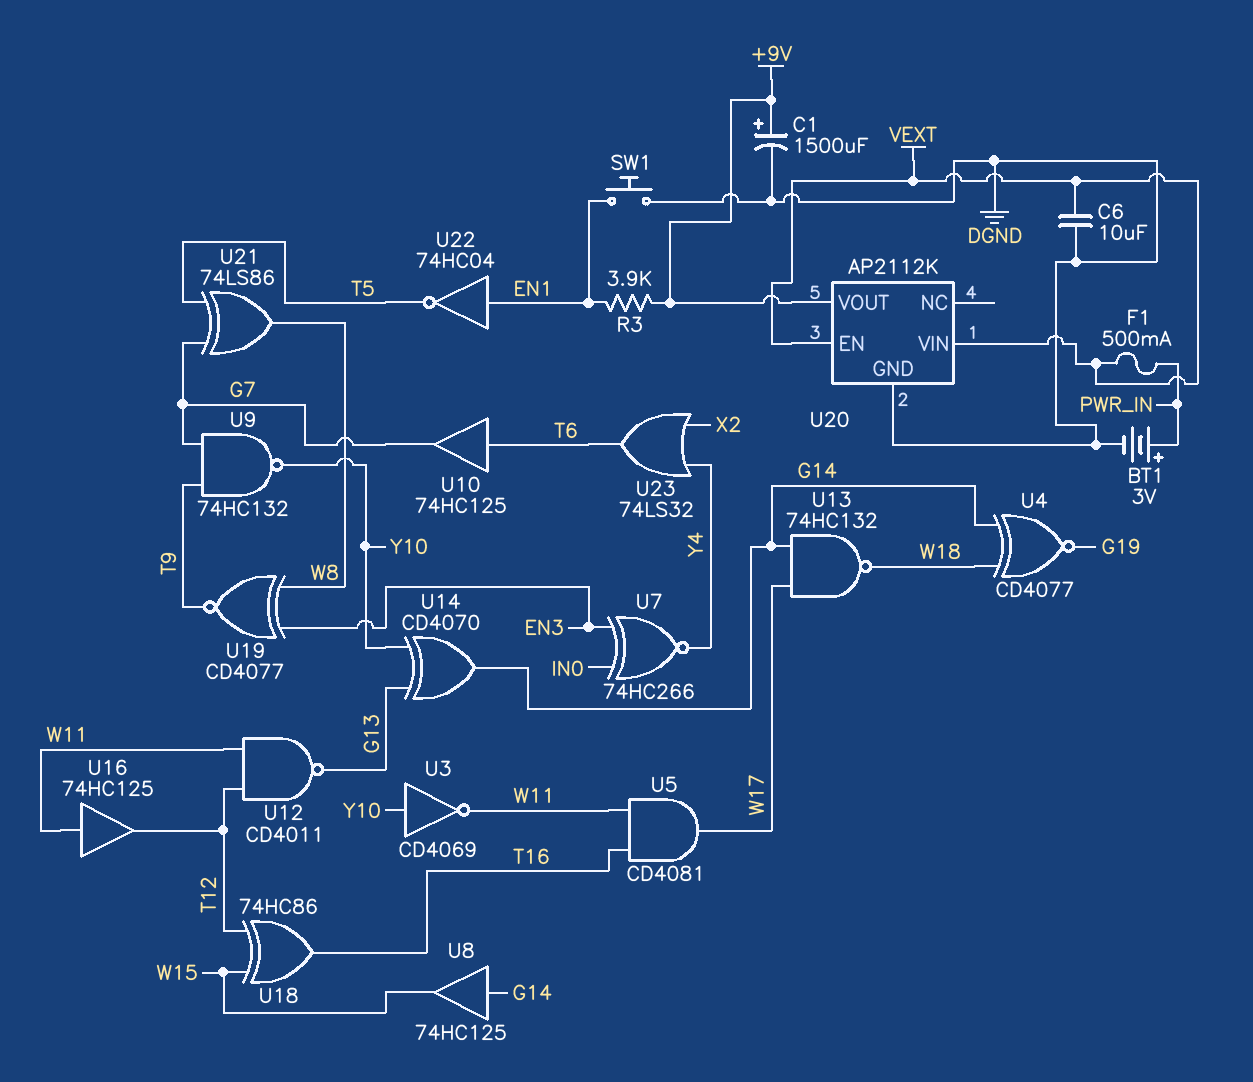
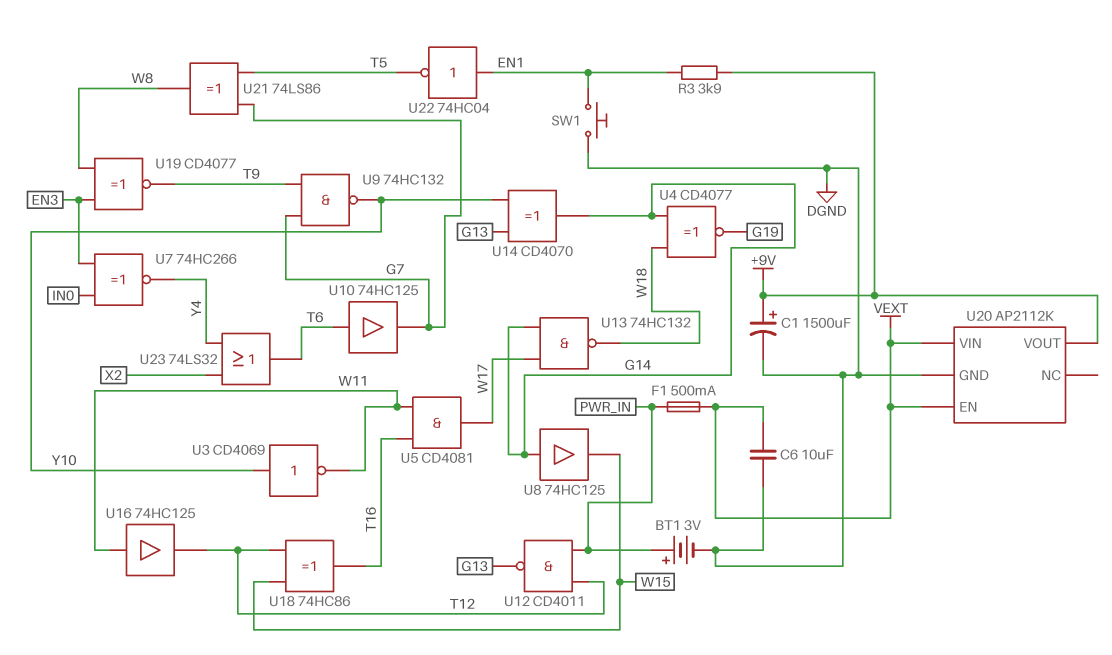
U12: NAND CD4011 (in T12, in W11, out G13) -> NAND CD4011 (in PWR_IN, in T12, out G13)

